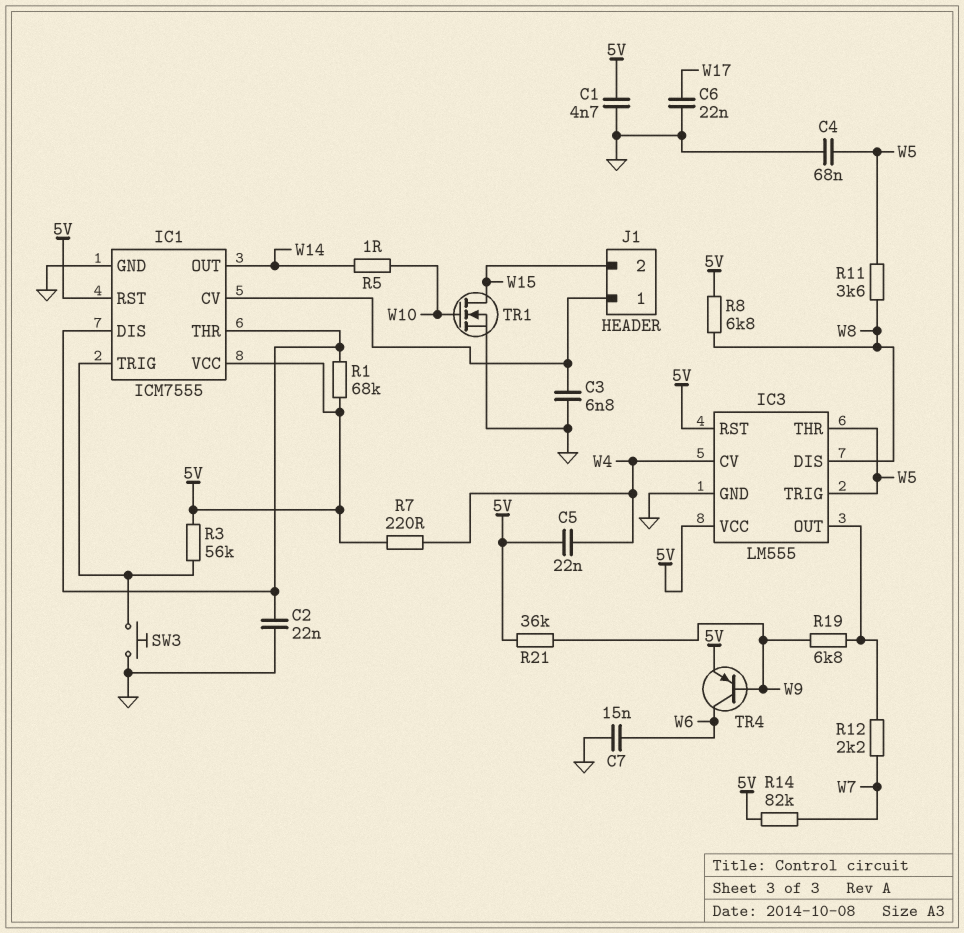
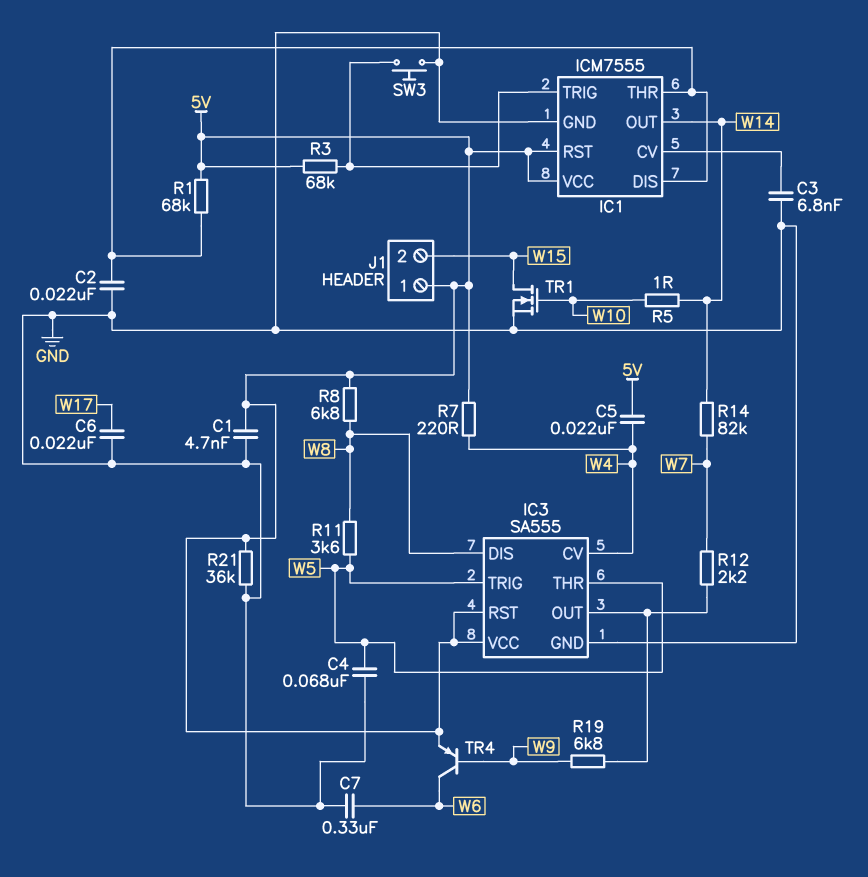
C7: 15nF (GND, W6) -> 330nF (GND, W6)
IC3: LM555 -> SA555
J1 pin 1: IC1/CV -> 5V
R3: 56k (5V, IC1/TRIG) -> 68k (5V, IC1/TRIG)
R14: 82k (5V, W7) -> 82k (W7, W14)
R21: 36k (5V, W9) -> 36k (5V, GND)

